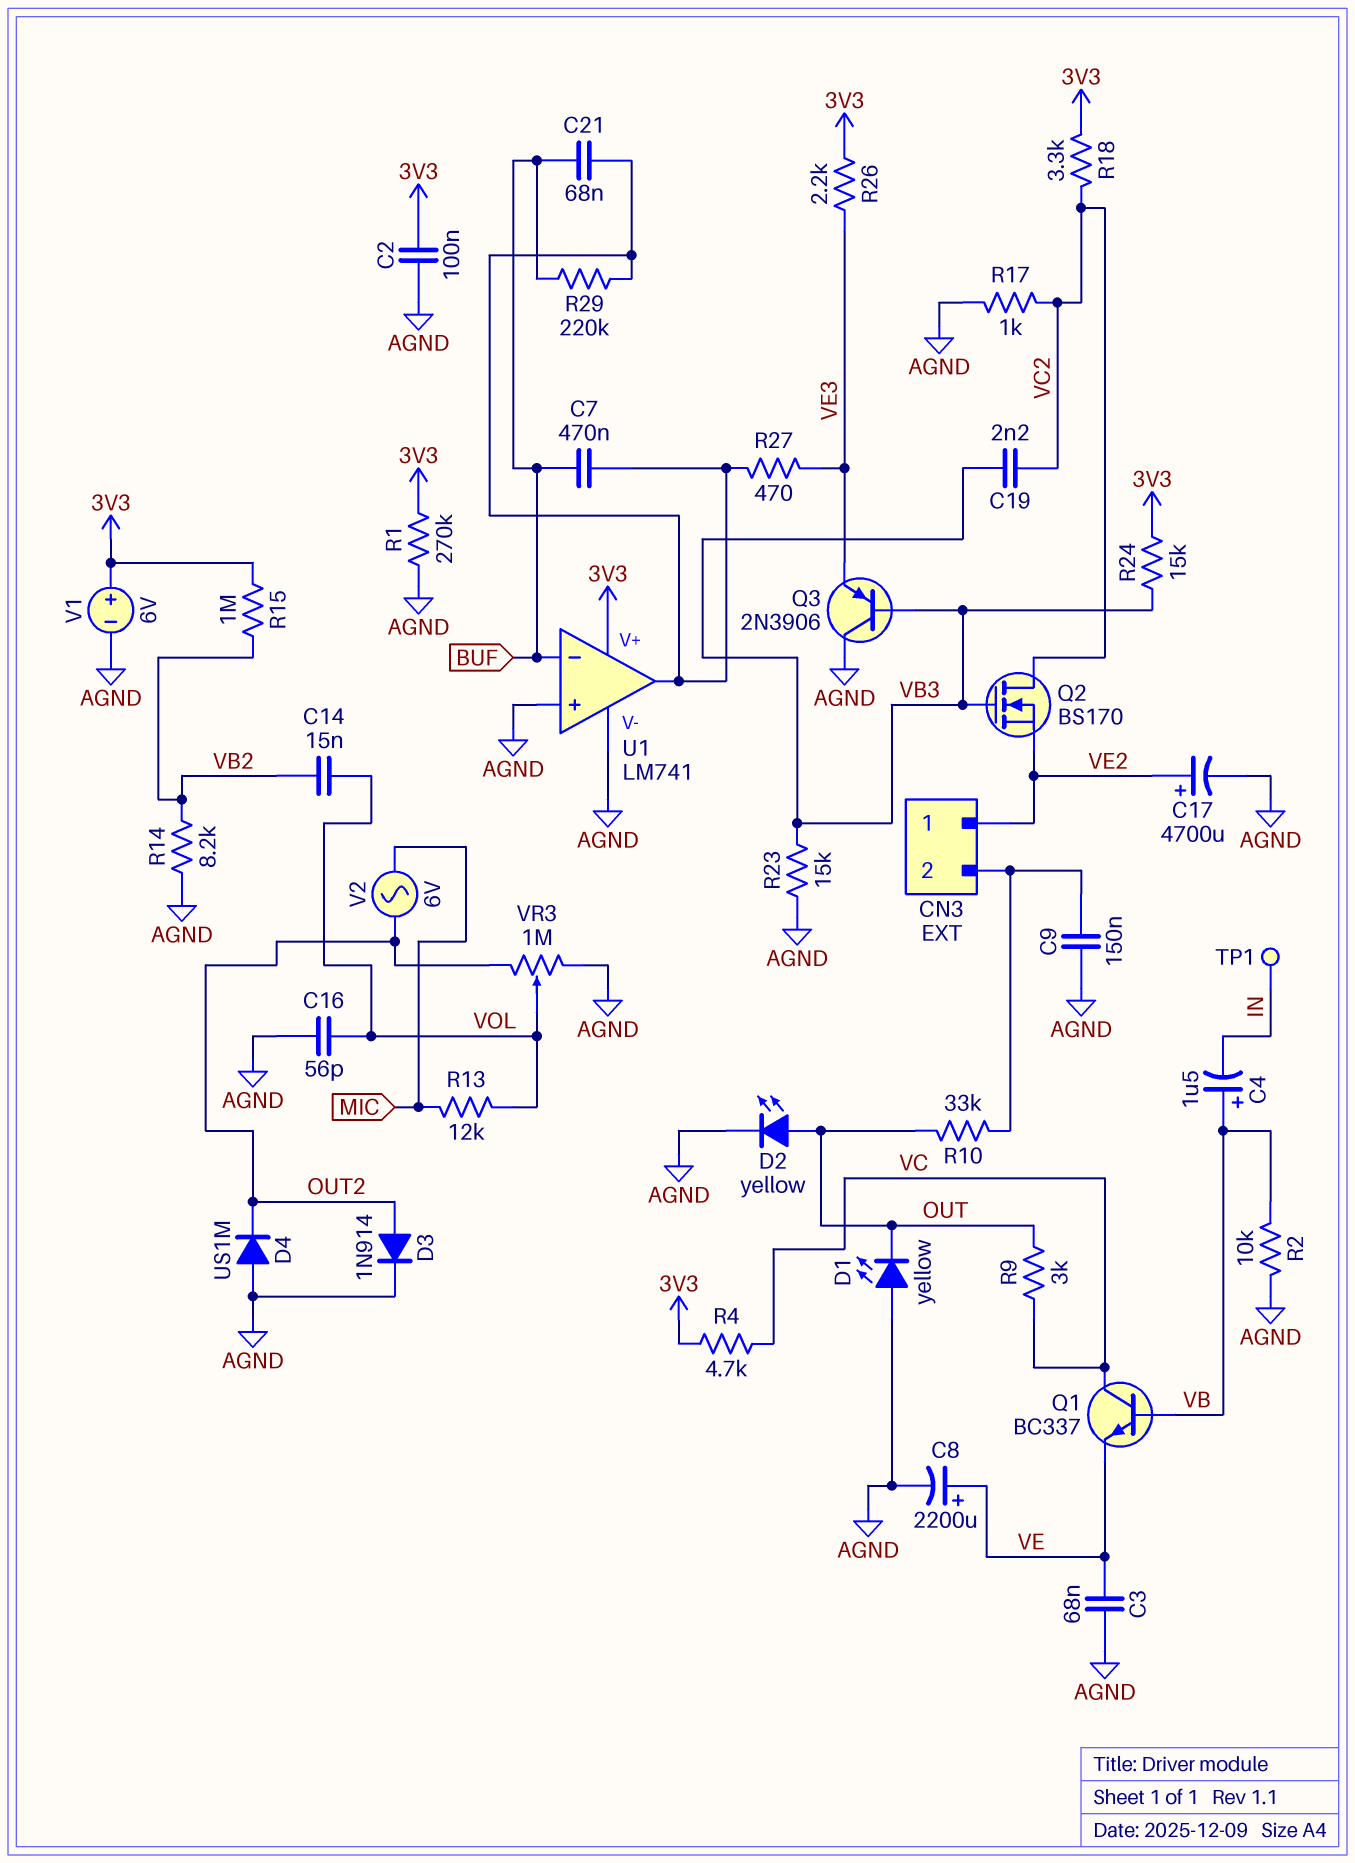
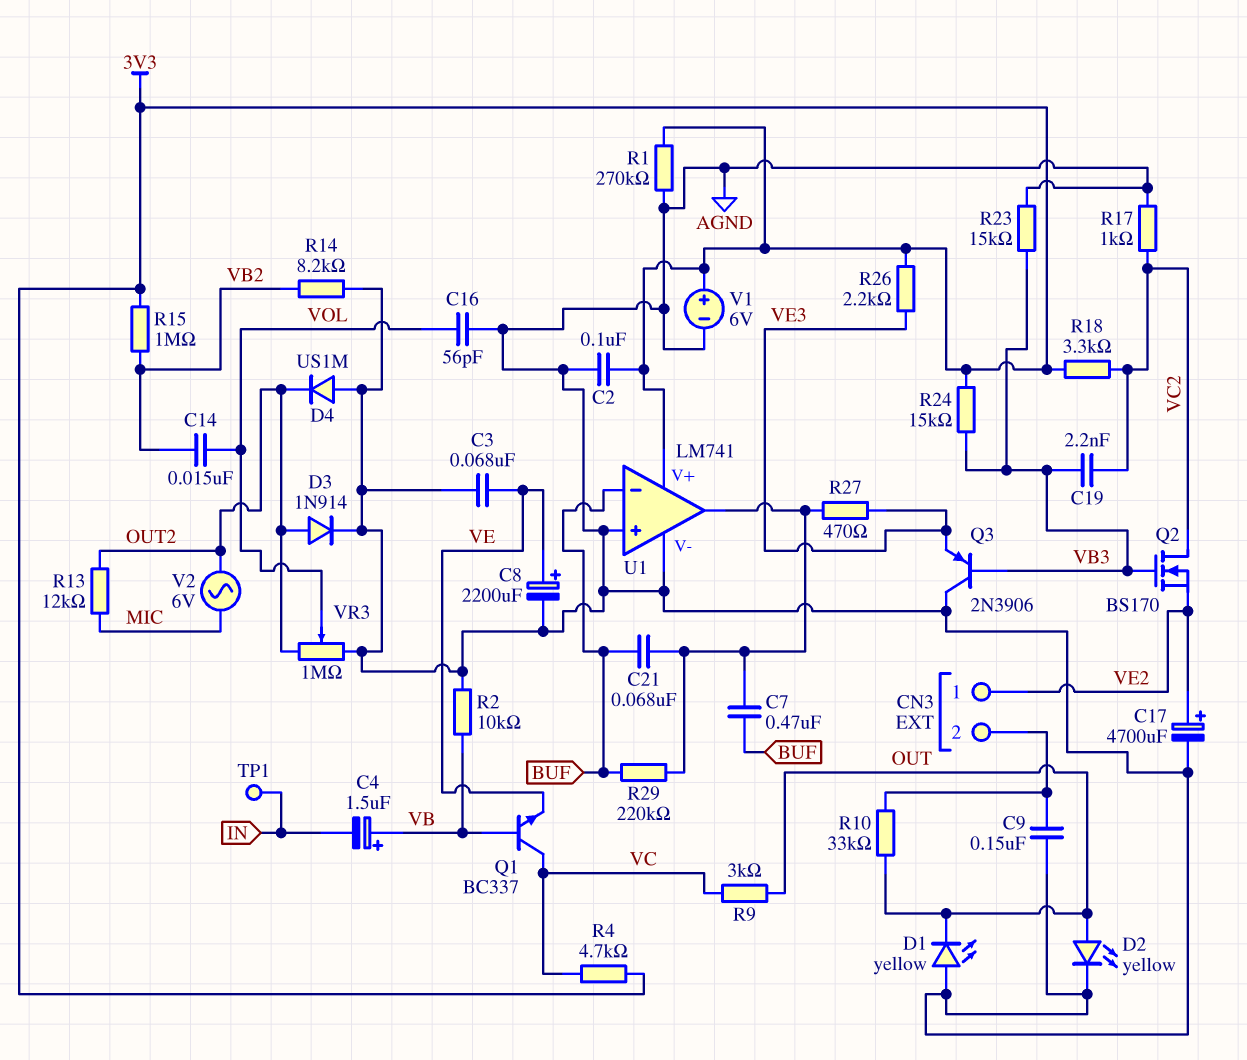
R13: 12k (MIC, VOL) -> 12k (MIC, OUT2)

